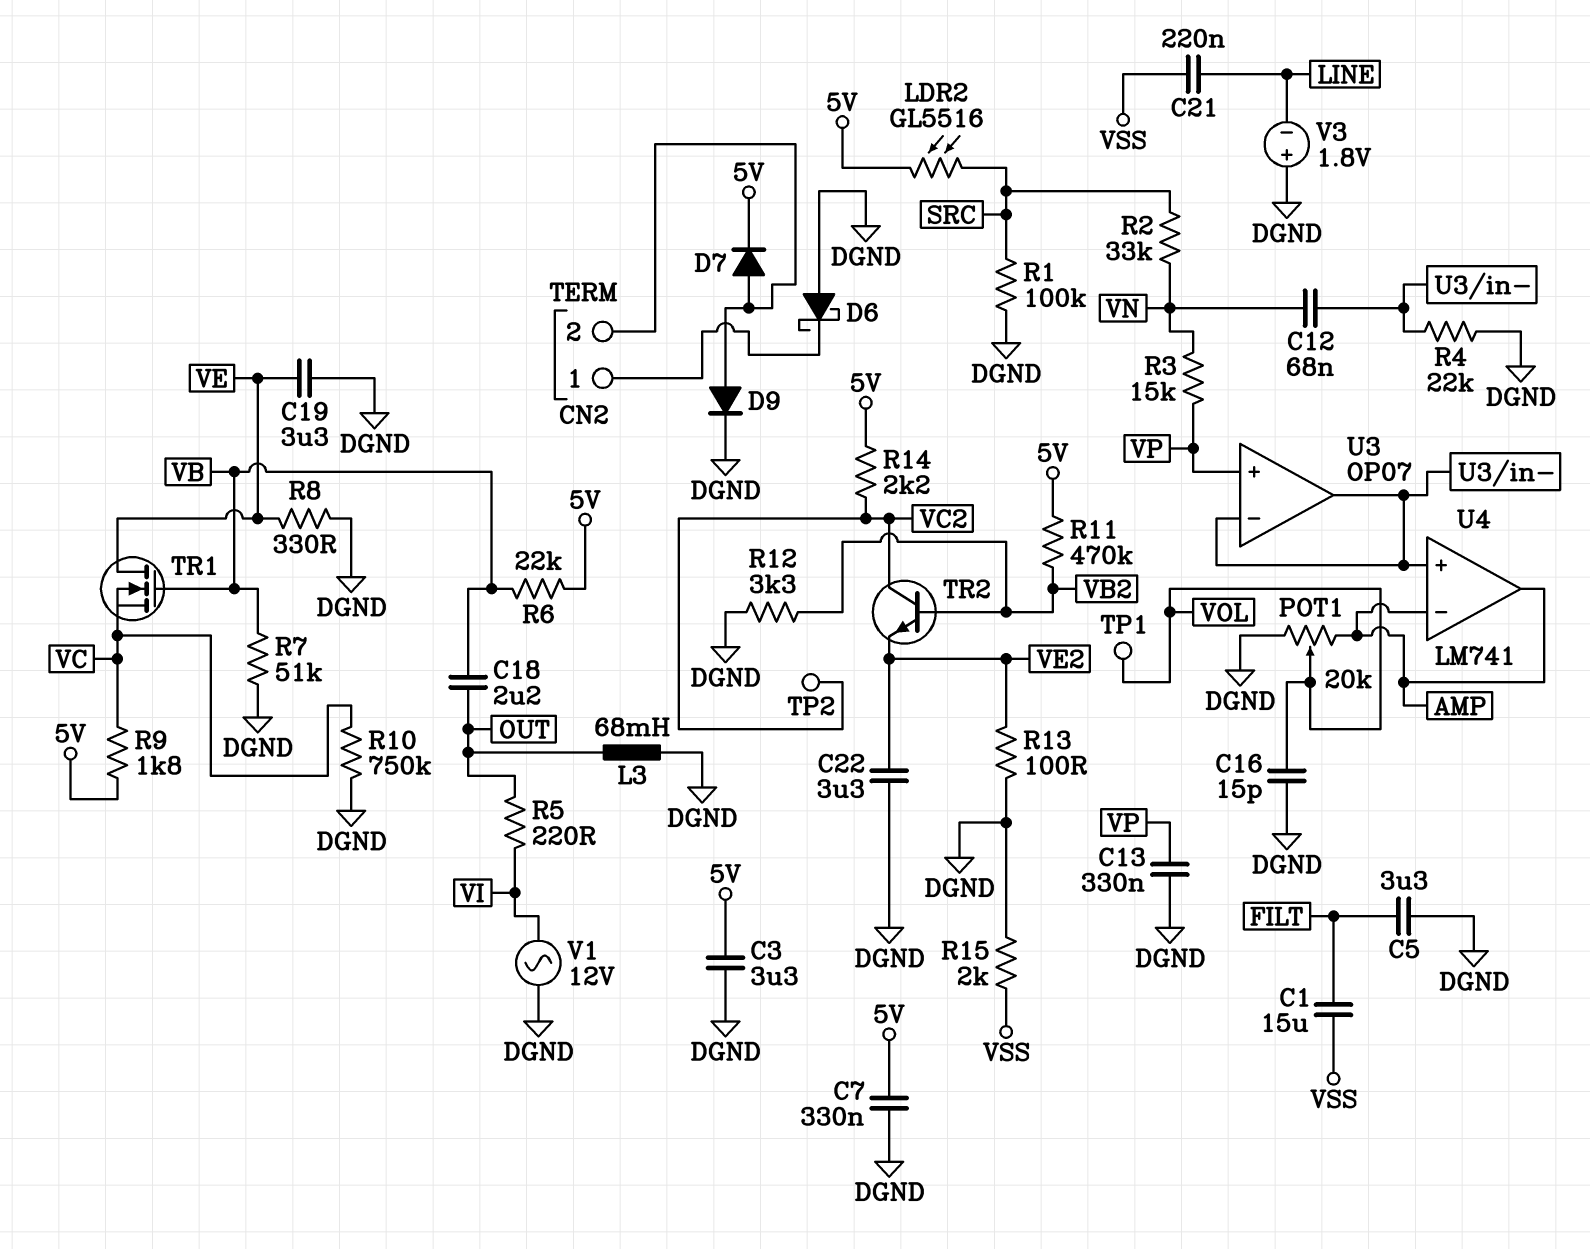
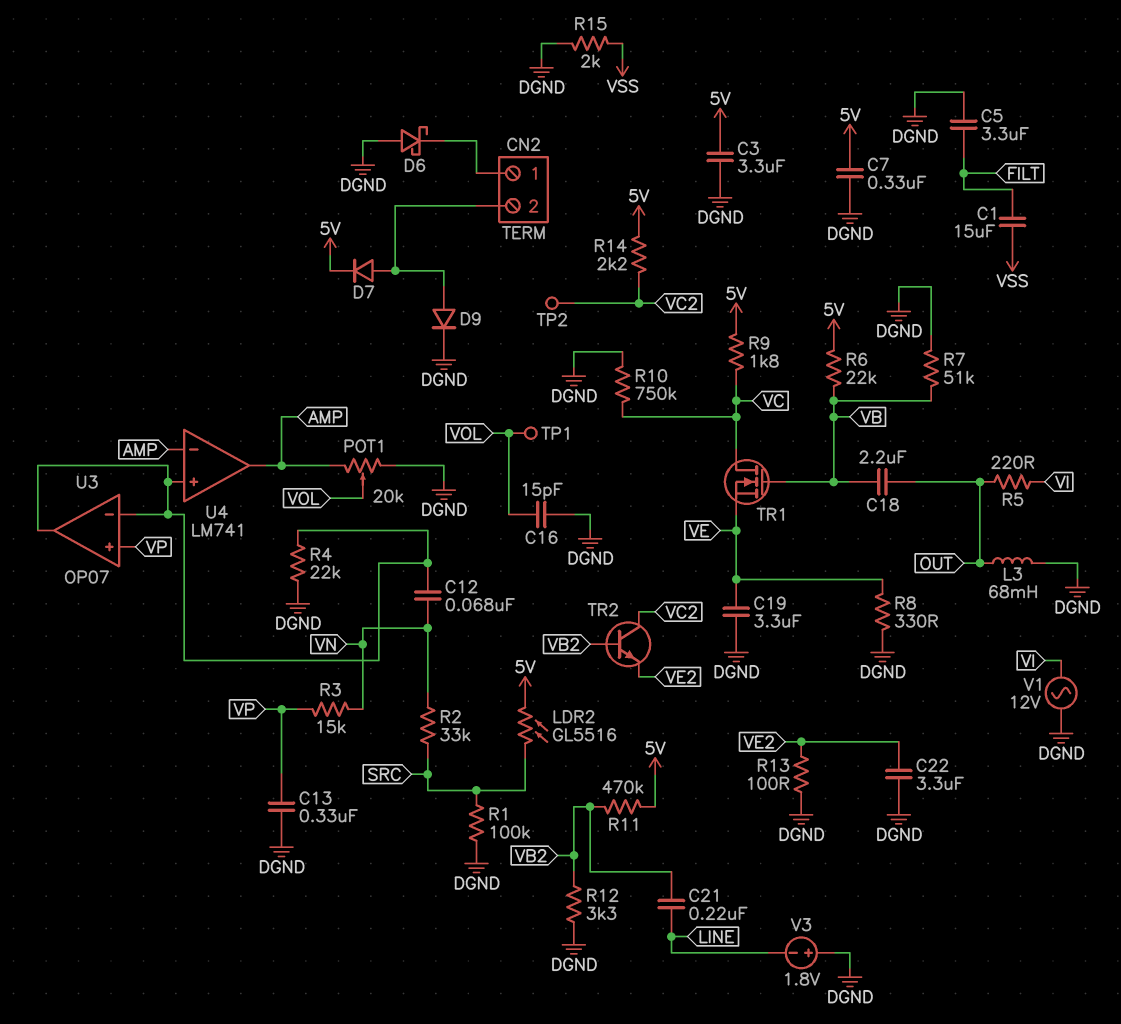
C21: 220nF (LINE, VSS) -> 220nF (LINE, VB2)
TR1: NMOS (G VB, D VE, S VC) -> NMOS (G VB, D VC, S VE)

